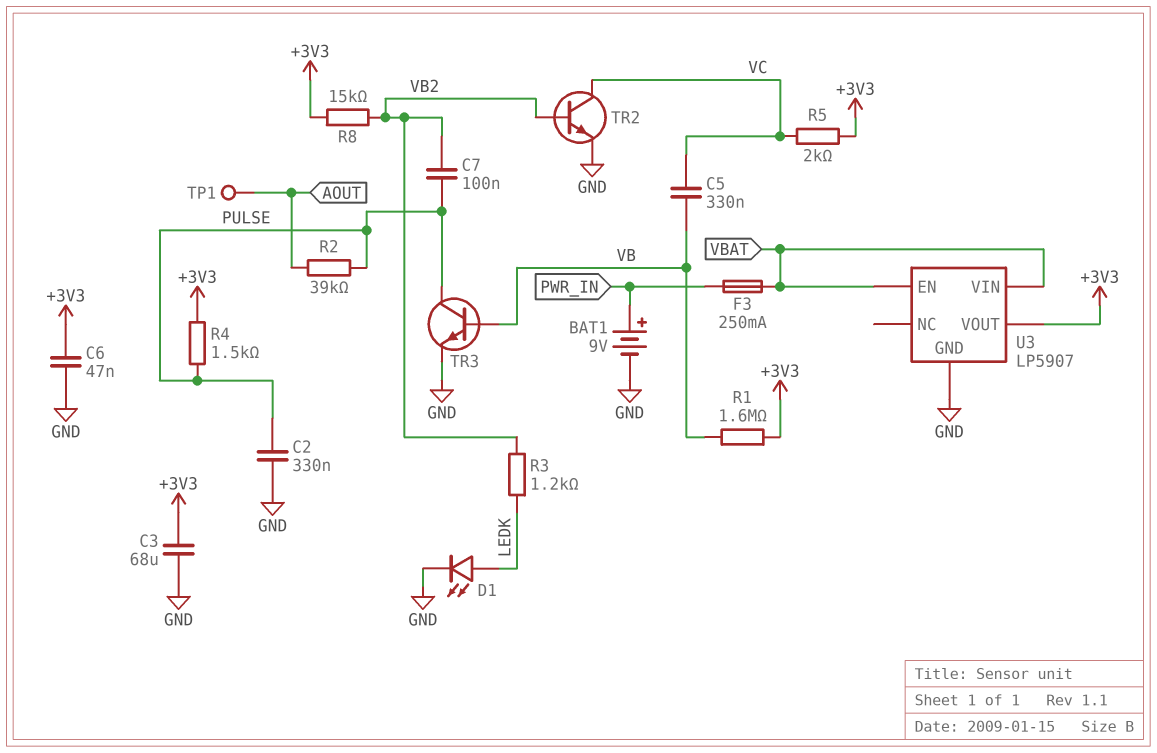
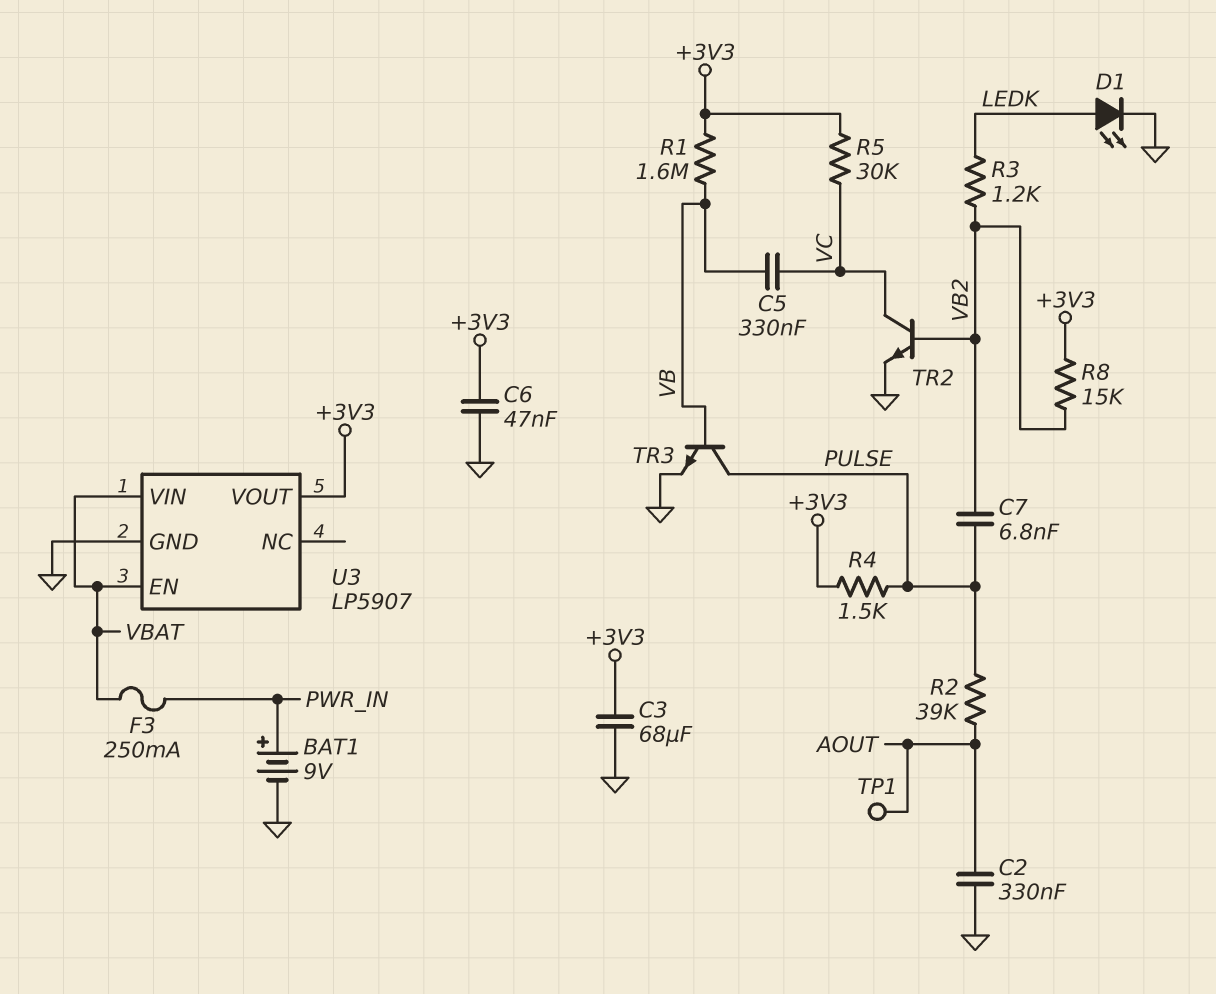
C2: 330nF (GND, PULSE) -> 330nF (AOUT, GND)
C7: 100nF (PULSE, VB2) -> 6.8nF (PULSE, VB2)
R5: 2k (+3V3, VC) -> 30k (+3V3, VC)

